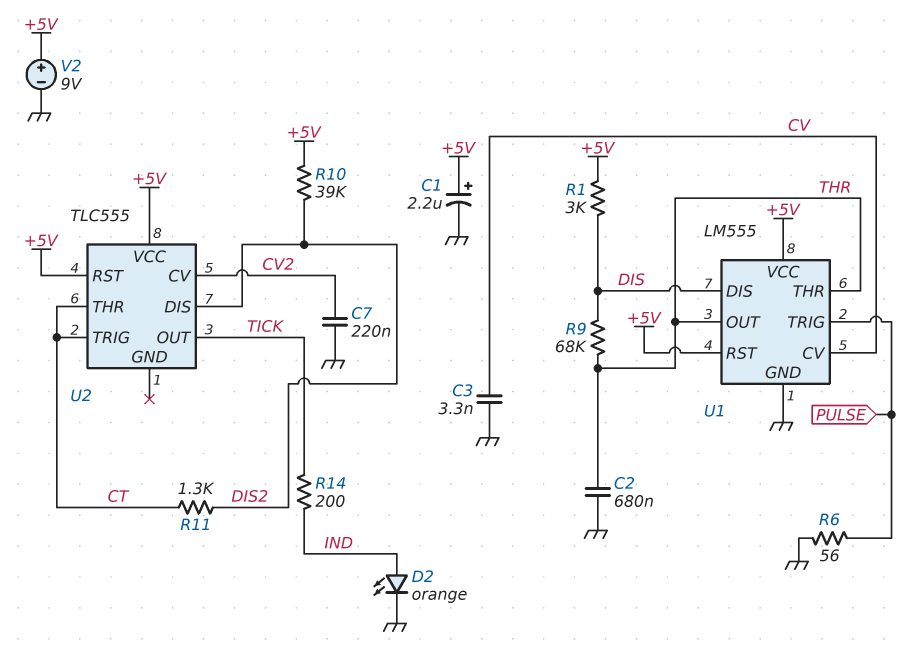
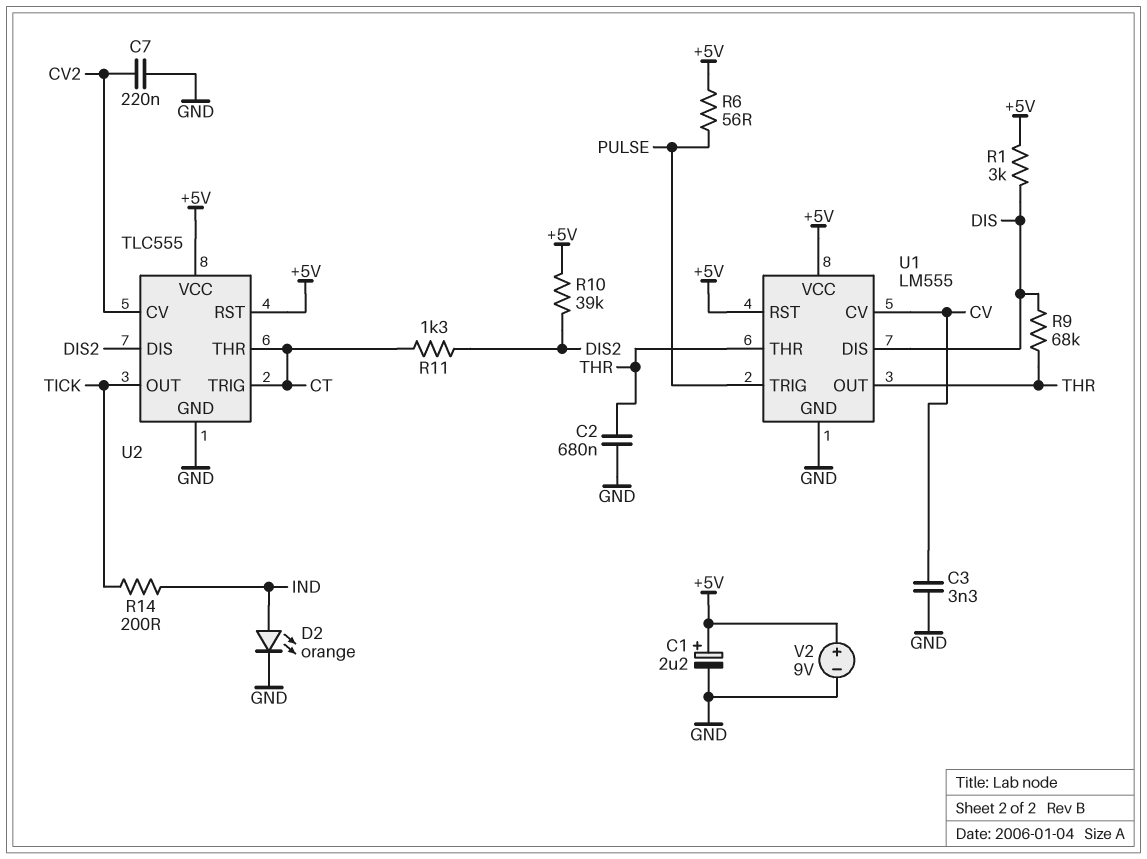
R6: 56 (GND, PULSE) -> 56 (+5V, PULSE)
U2 pin GND: none -> GND

